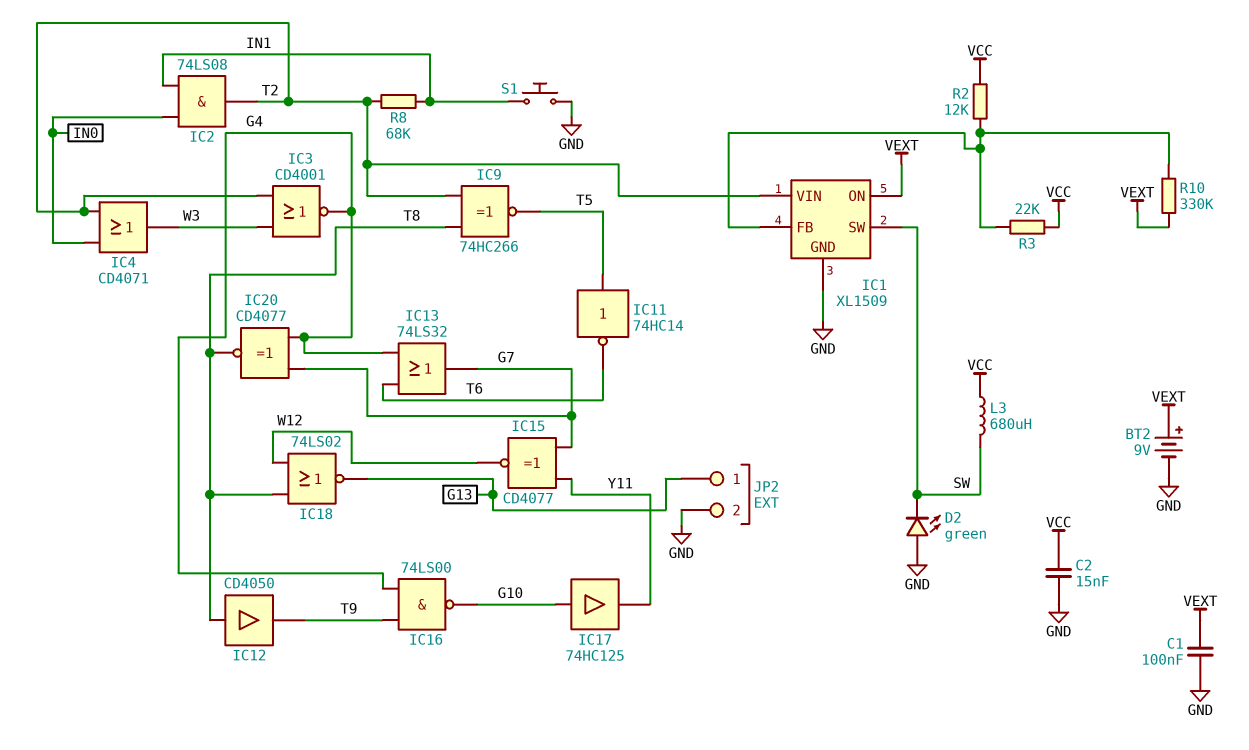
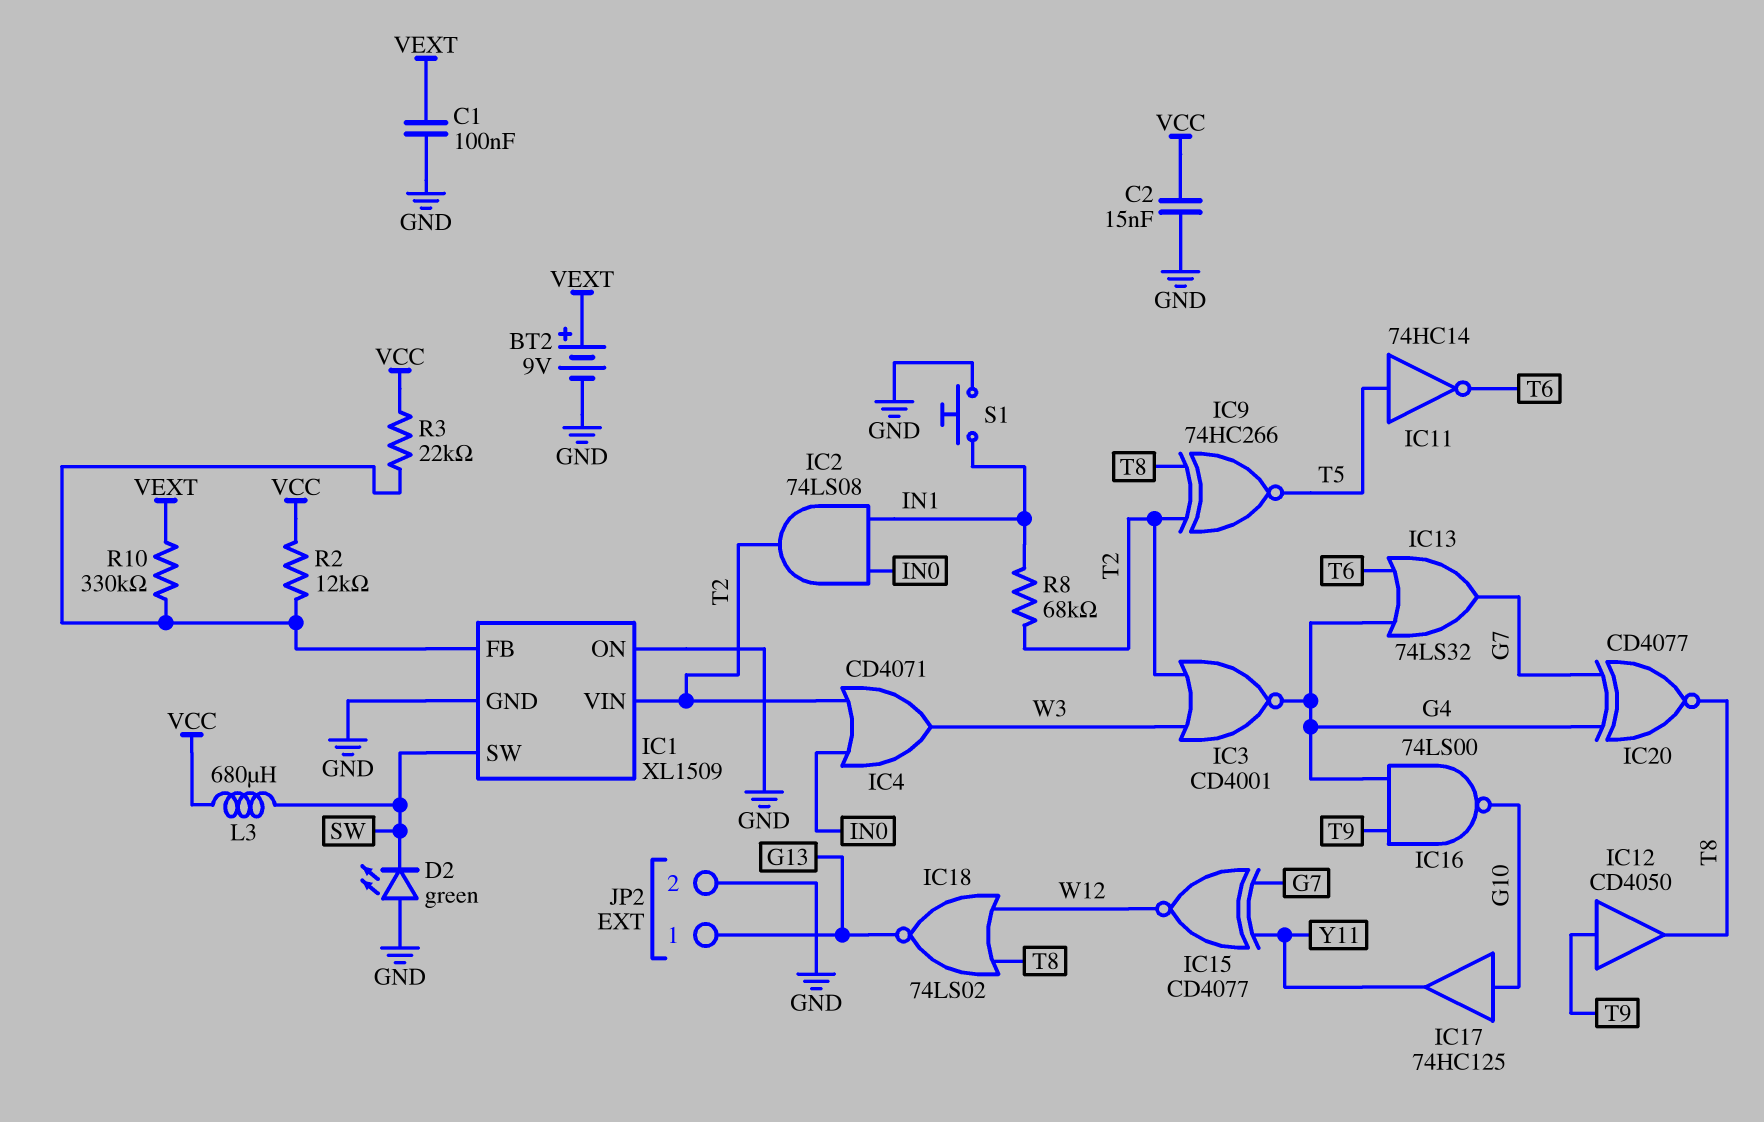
IC1 pin ON: VEXT -> GND
IC12: buffer CD4050 (in T8, out T9) -> buffer CD4050 (in T9, out T8)

